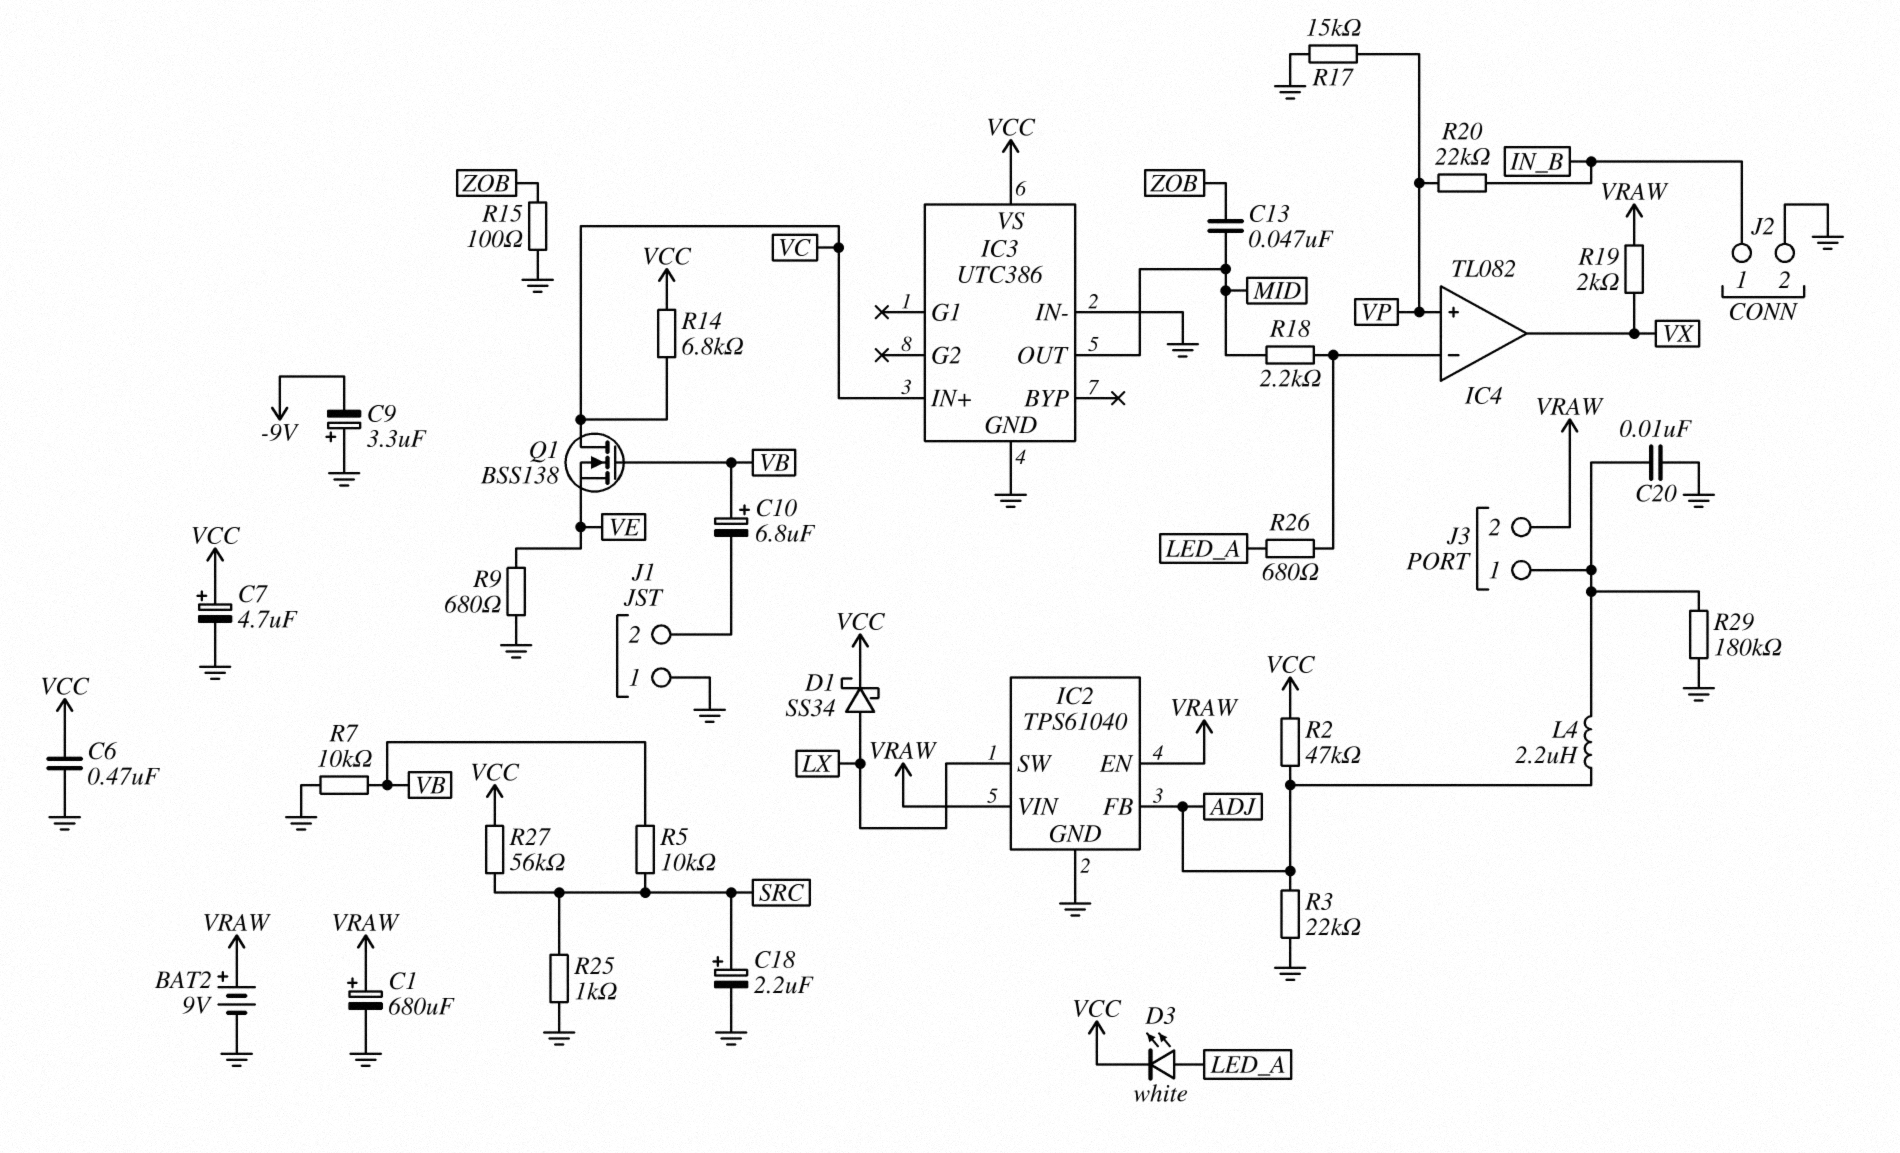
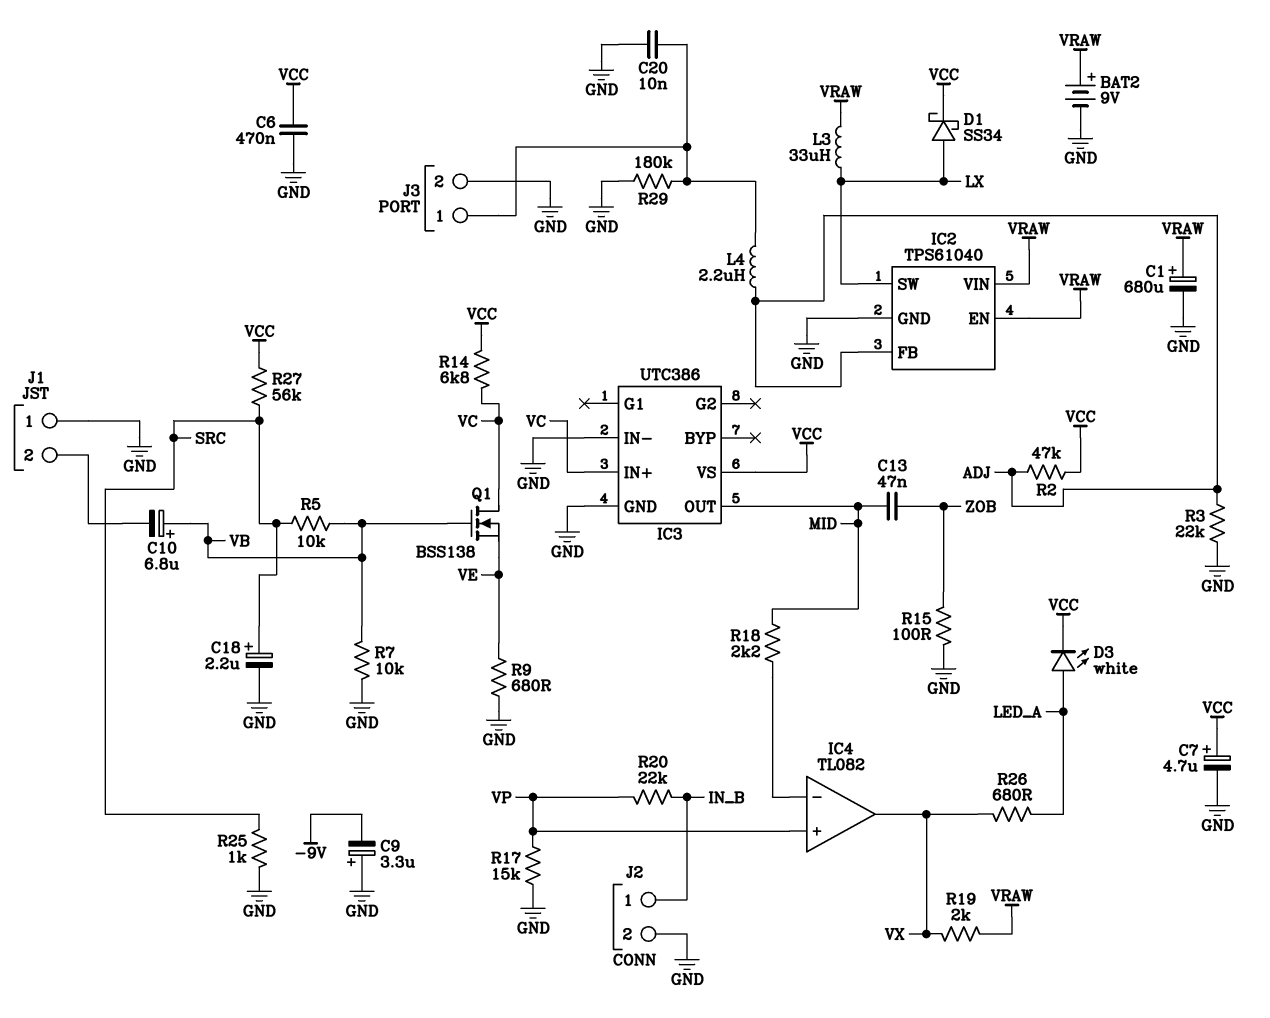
J3 pin 2: VRAW -> GND
L3: none -> 33uH (LX, VRAW)
R26: 680 (IC4/in-, LED_A) -> 680 (LED_A, VX)

